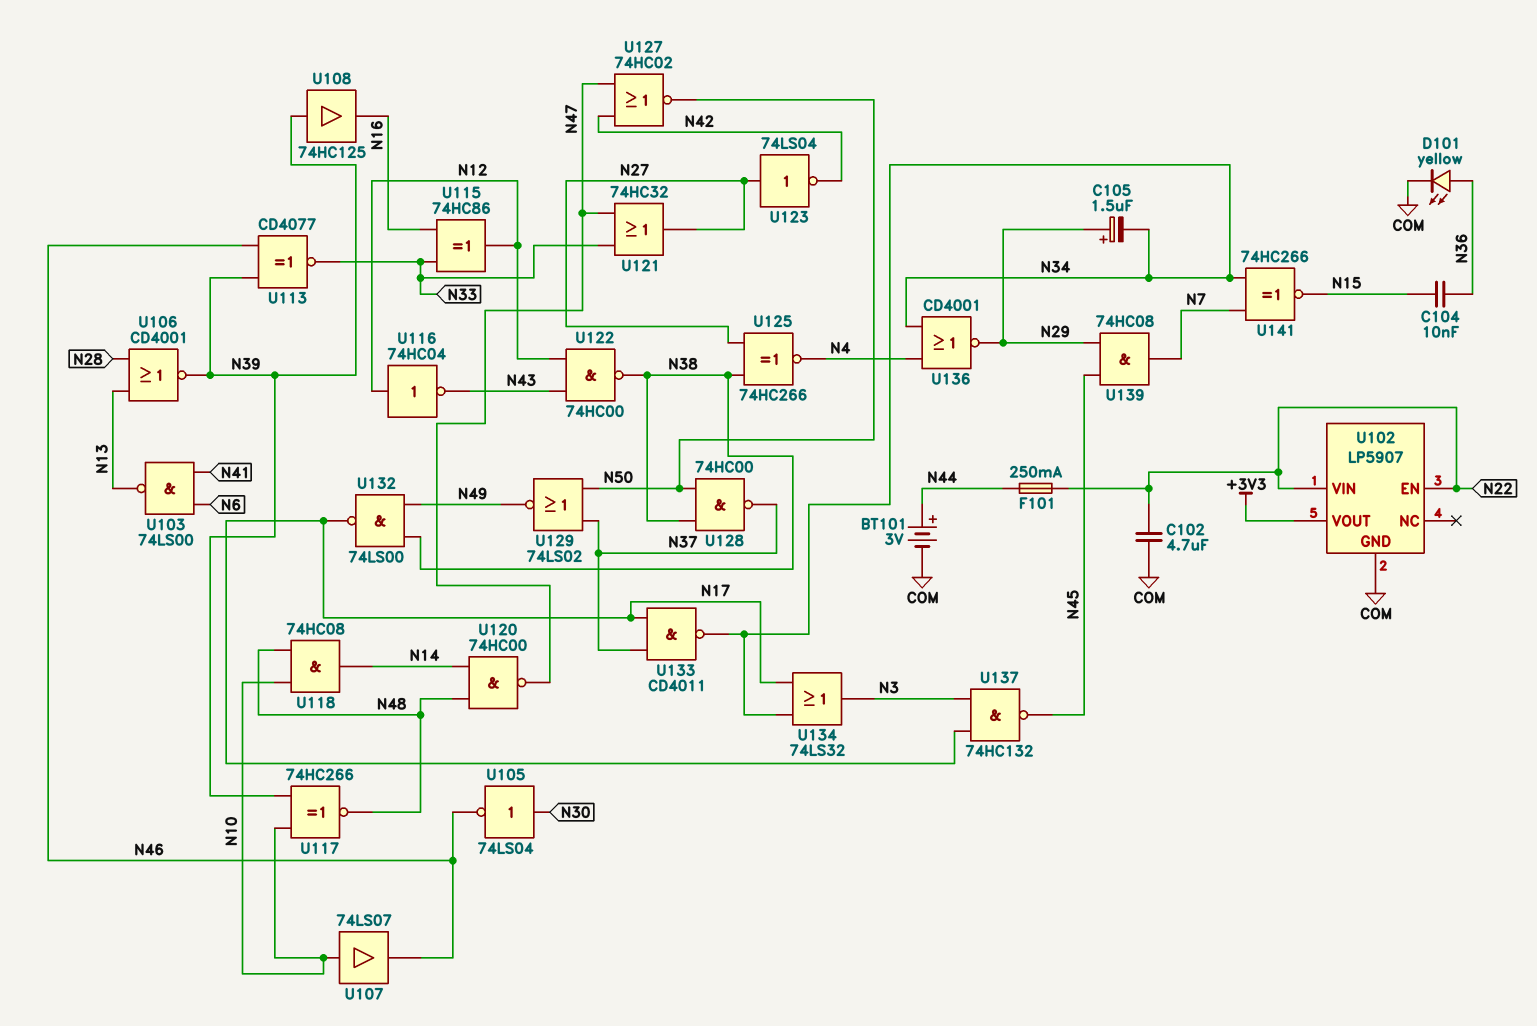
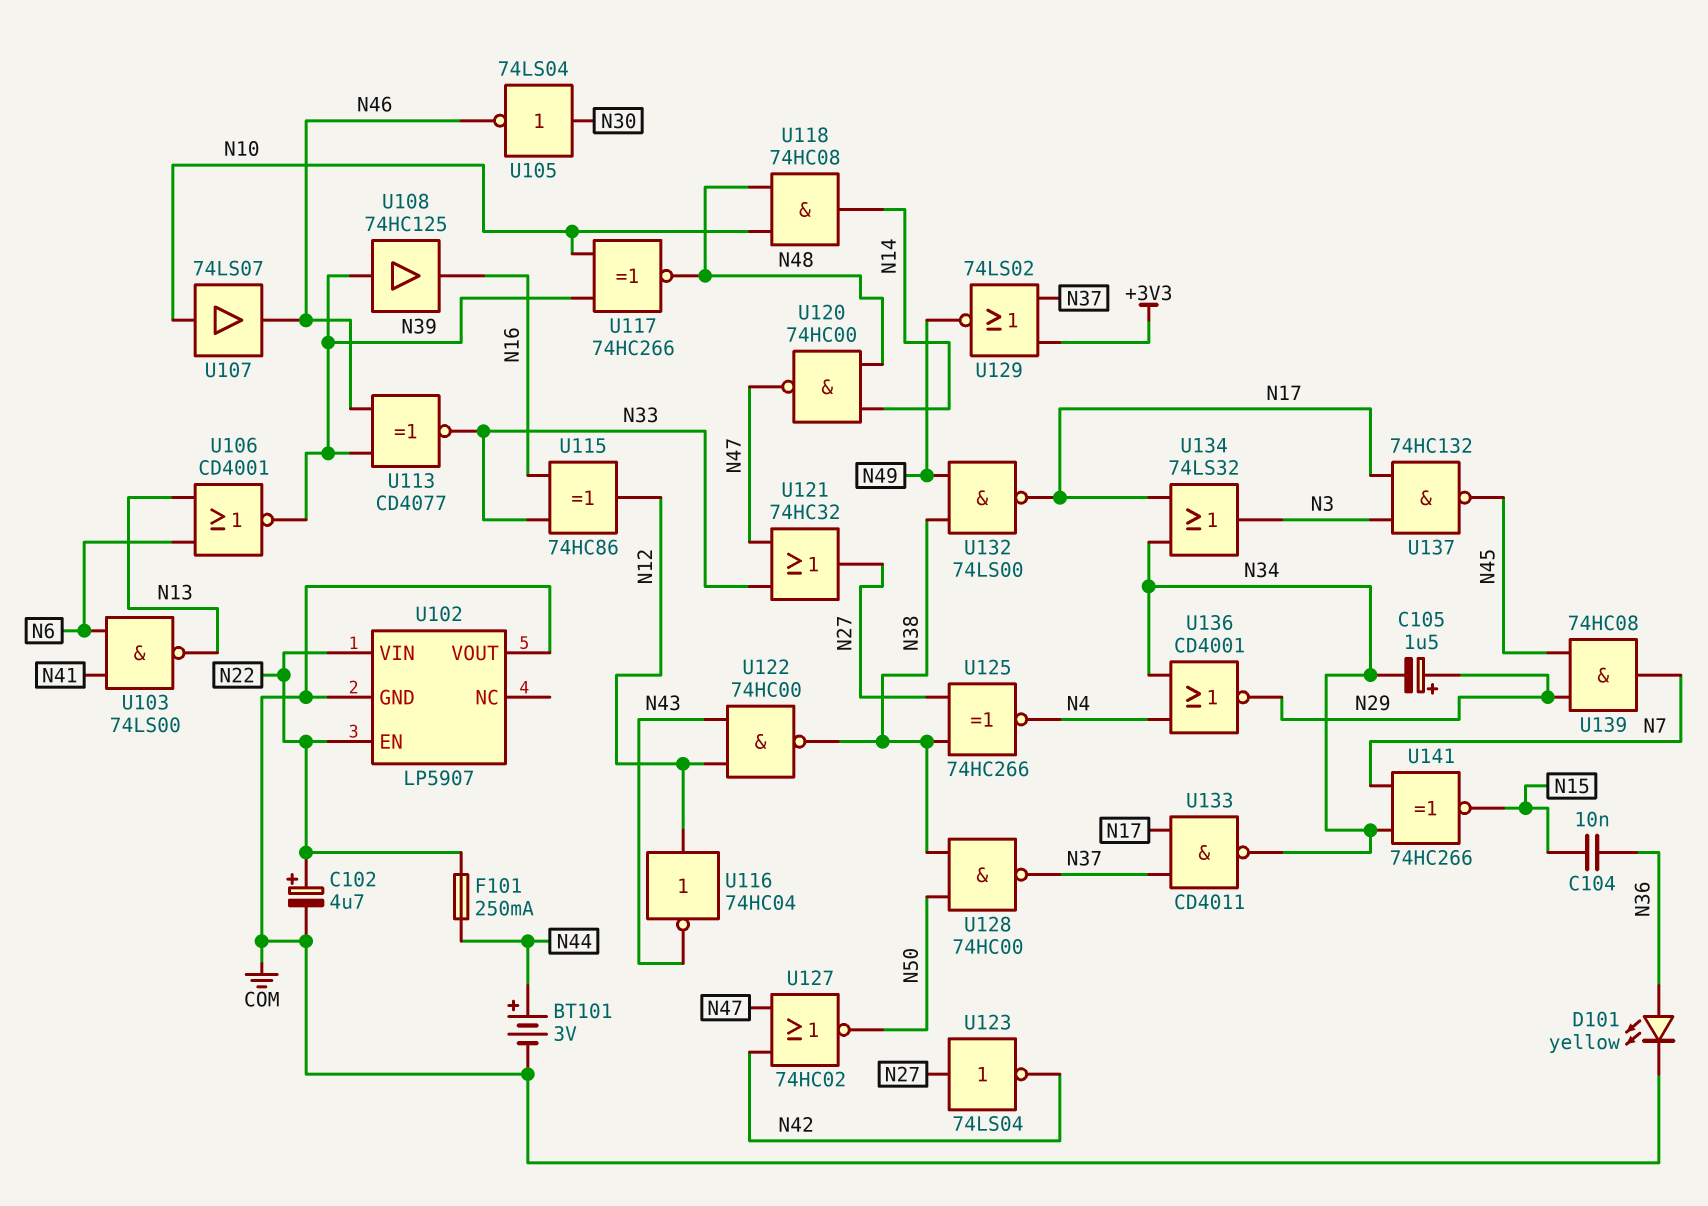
C102: 4.7uF (COM, N22) -> 4.7uF (plus N22, minus COM)
U102 pin VOUT: +3V3 -> COM
U106: NOR CD4001 (in N13, in N28, out N39) -> NOR CD4001 (in N6, in N13, out N39)
U129: NOR 74LS02 (in N37, in N50, out N49) -> NOR 74LS02 (in +3V3, in N37, out N49)

